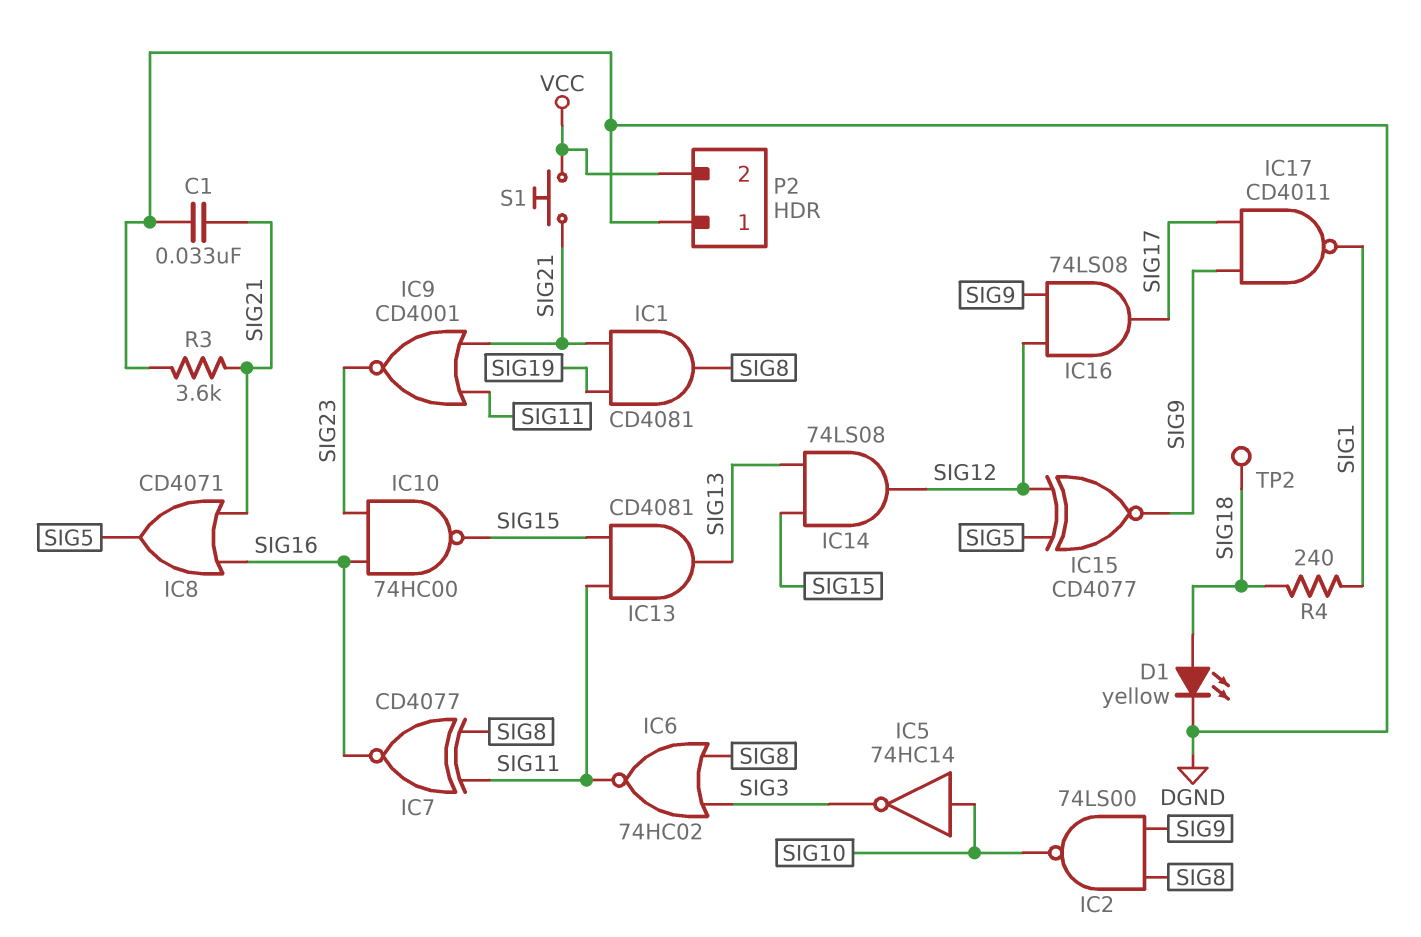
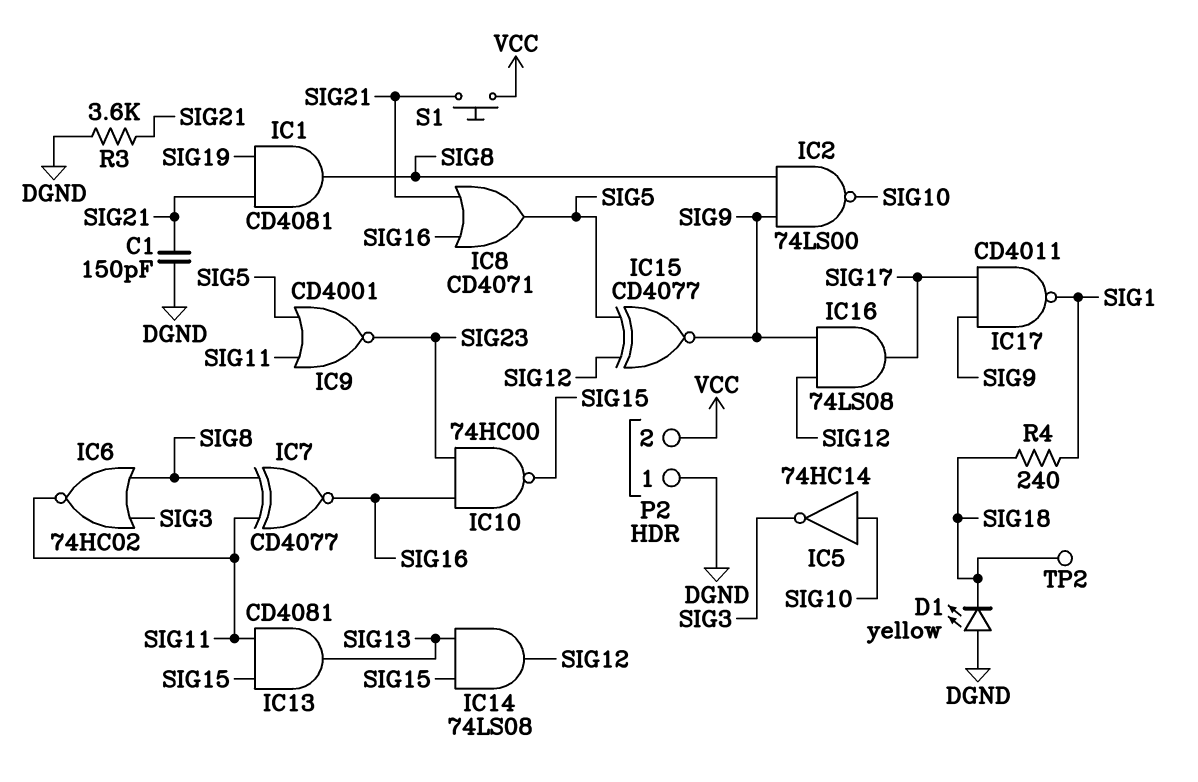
C1: 33nF (DGND, SIG21) -> 150pF (DGND, SIG21)
D1: LED yellow (A SIG18, K DGND) -> LED yellow (A DGND, K SIG18)
IC9: NOR CD4001 (in SIG11, in SIG21, out SIG23) -> NOR CD4001 (in SIG5, in SIG11, out SIG23)

